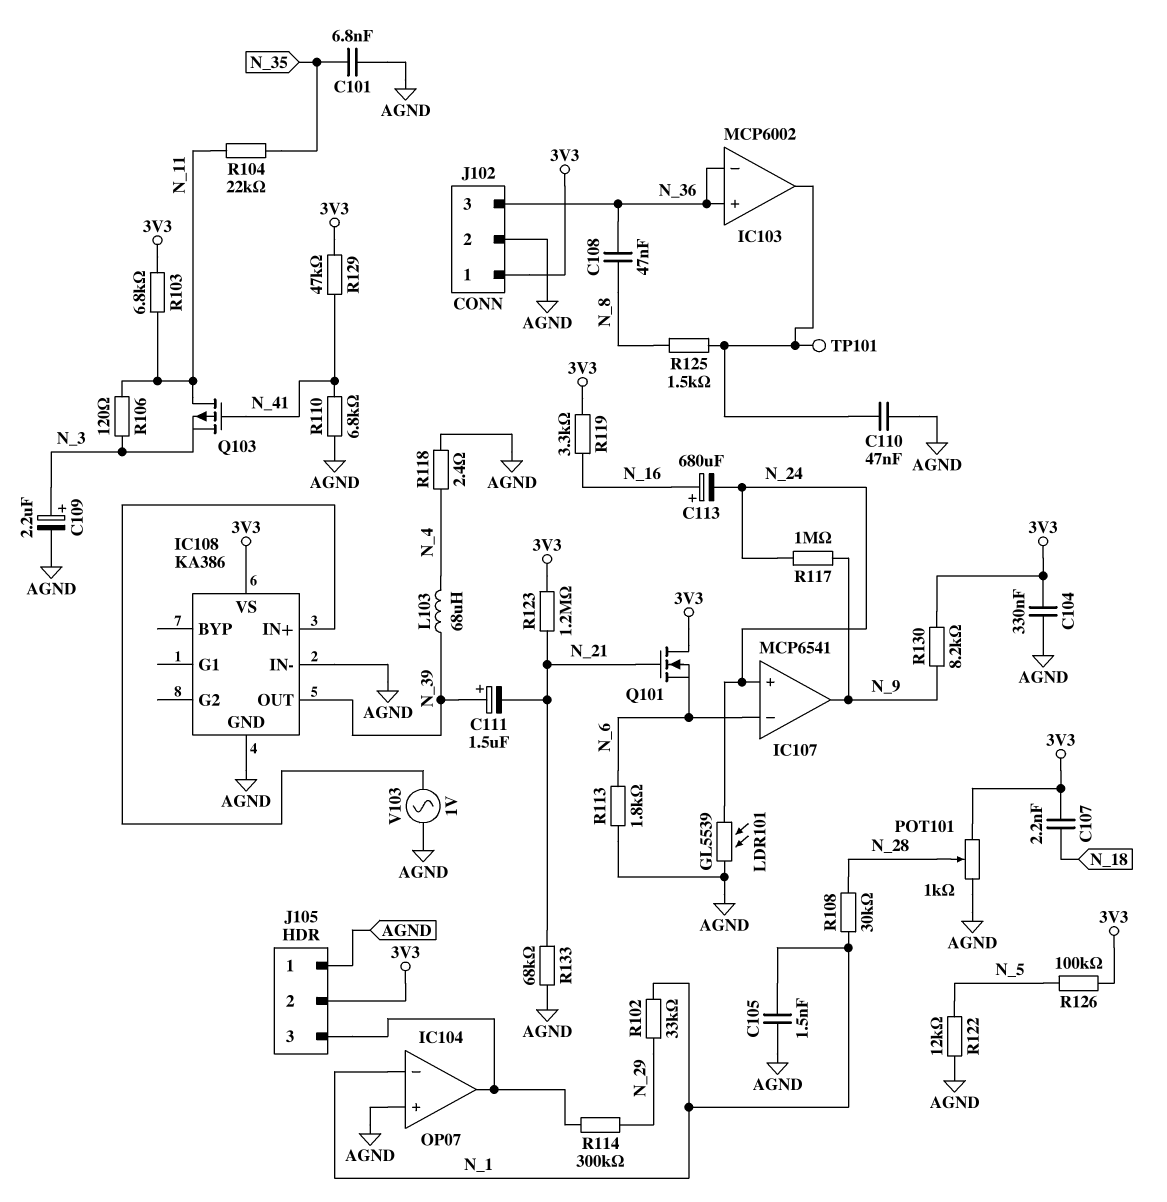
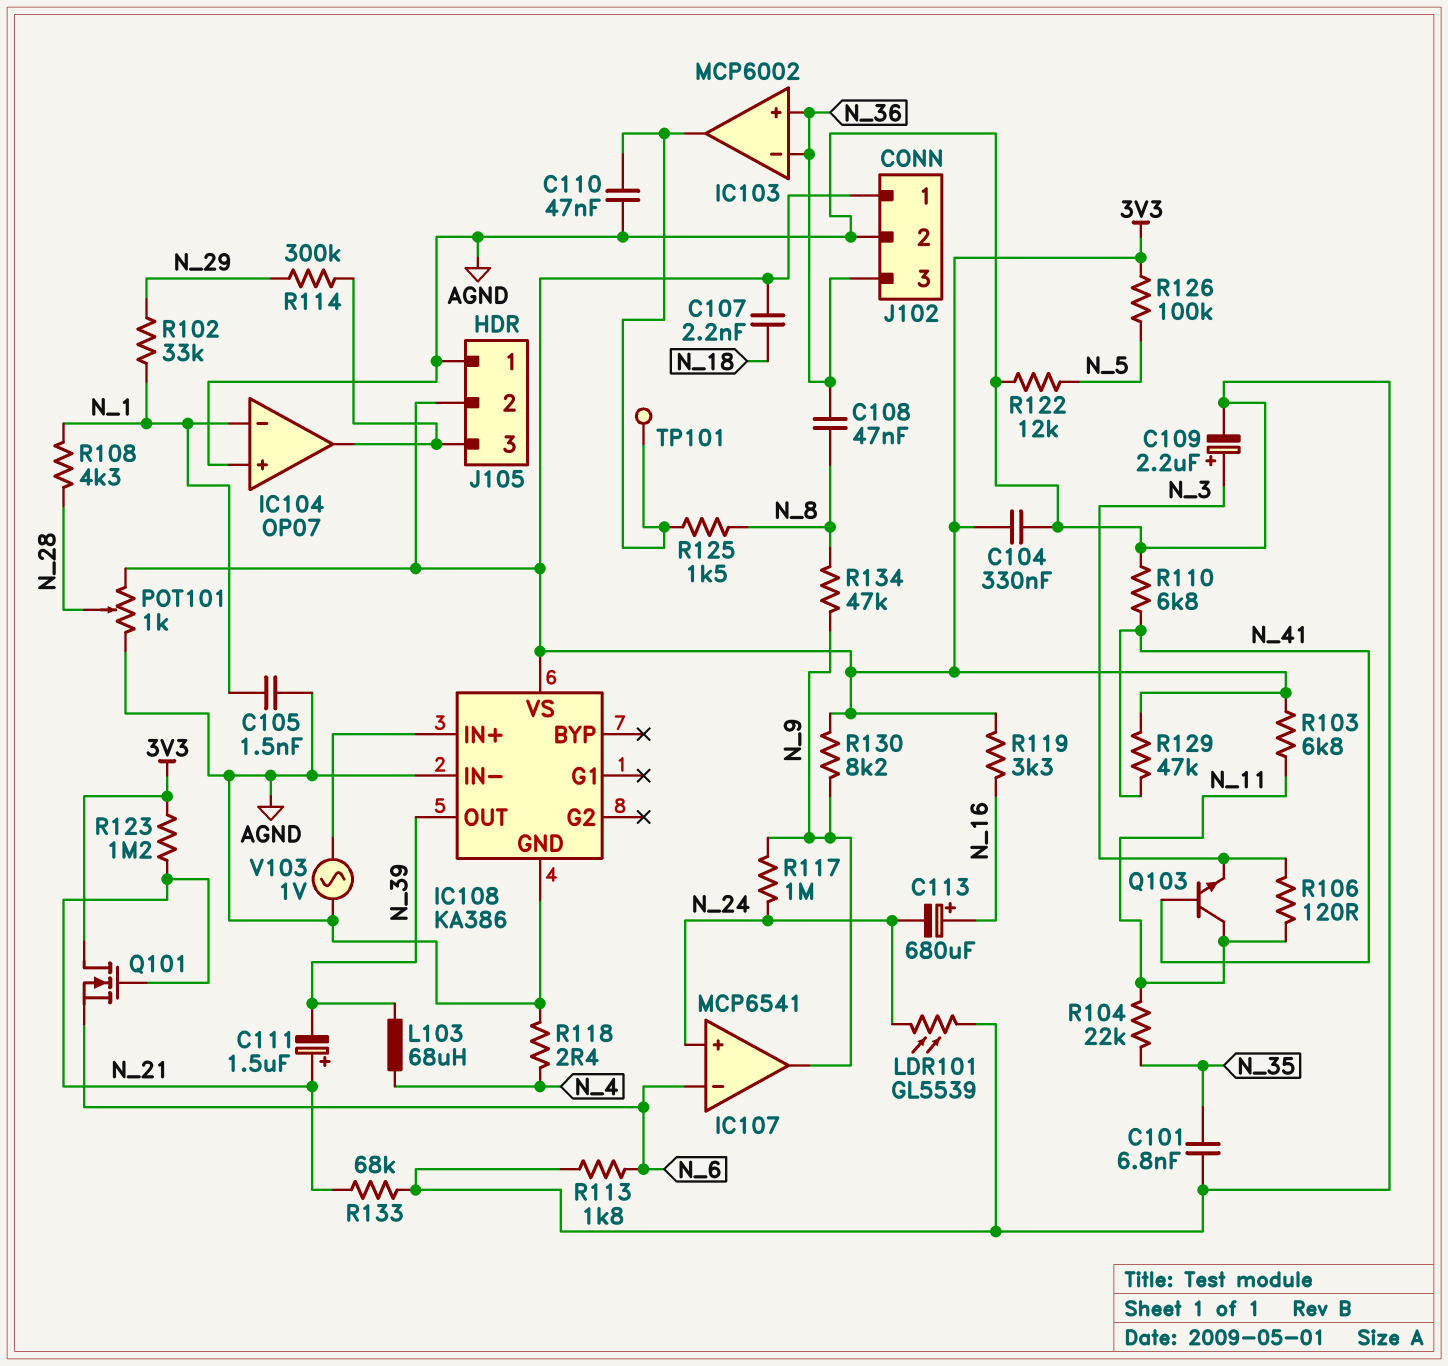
C111: 1.5uF (plus N_39, minus N_21) -> 1.5uF (plus N_21, minus N_39)
Q103: PMOS (G N_41, D N_11, S N_3) -> NPN (B N_41, C N_11, E N_3)
R108: 30k (N_1, N_28) -> 4.3k (N_1, N_28)
R134: none -> 47k (N_8, N_9)

